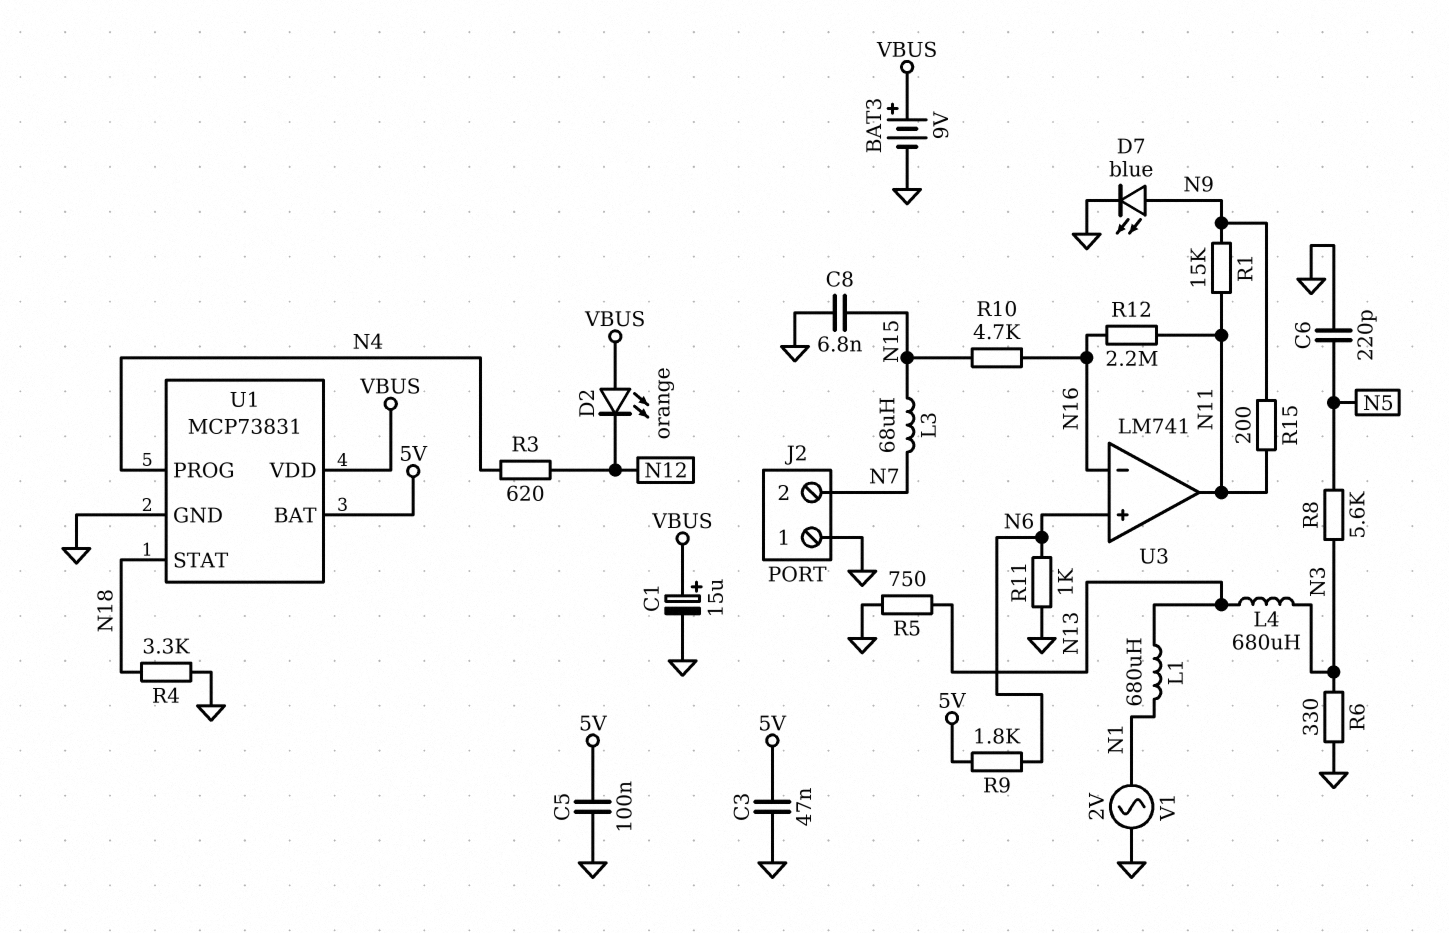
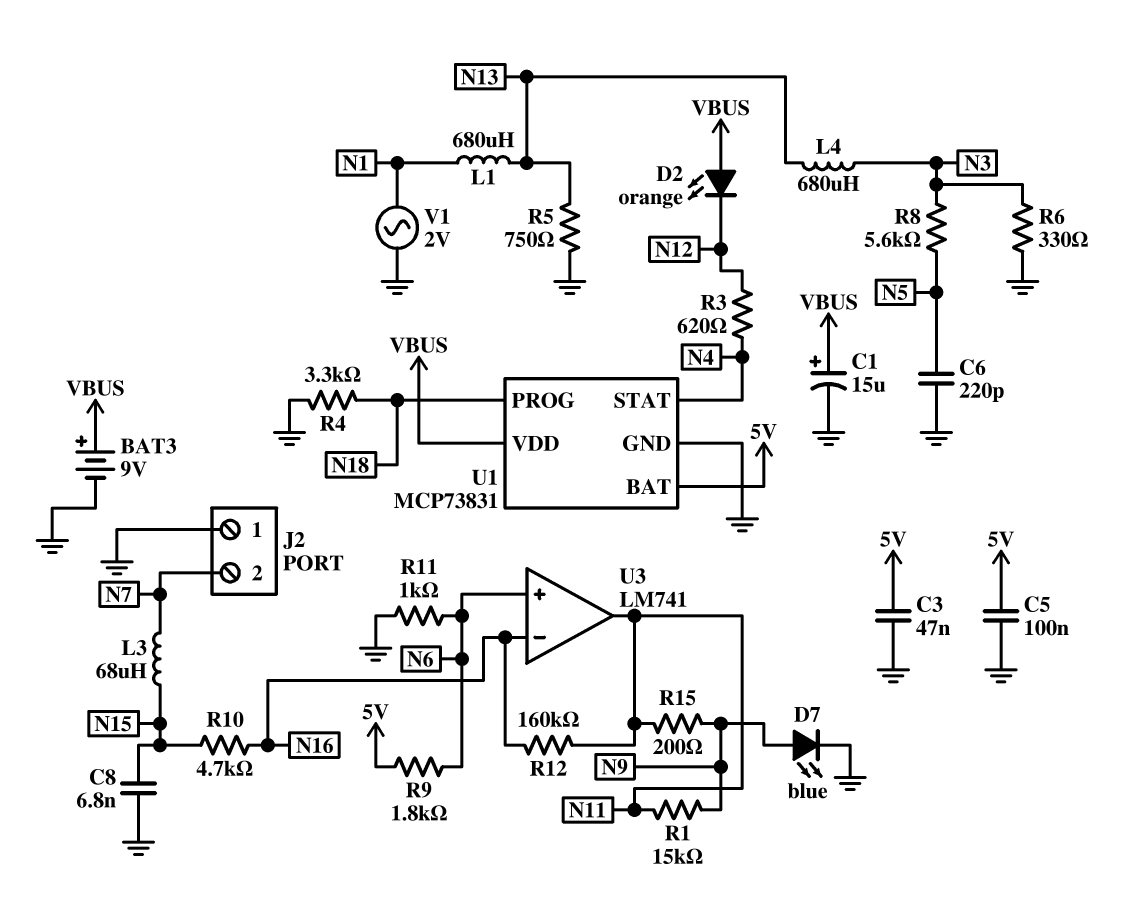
R12: 2.2M (N11, N16) -> 160k (N11, N16)
U1 pin PROG: N4 -> N18
U1 pin STAT: N18 -> N4

